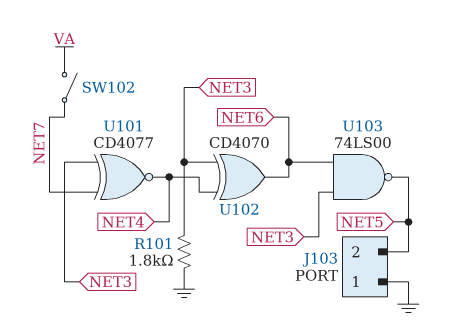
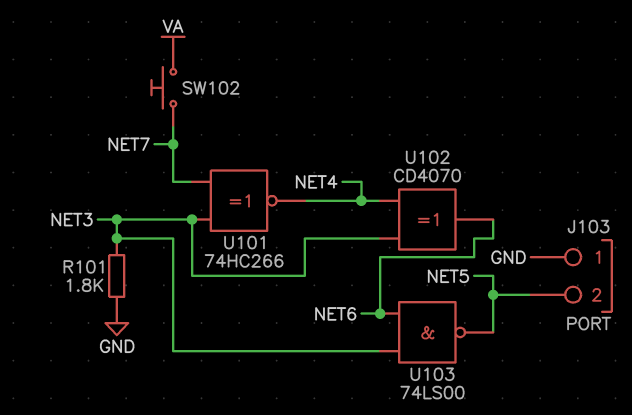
SW102: switch (NET7, VA) -> button (NET7, VA)
U101: XNOR CD4077 (in NET3, in NET7, out NET4) -> XNOR 74HC266 (in NET3, in NET7, out NET4)

